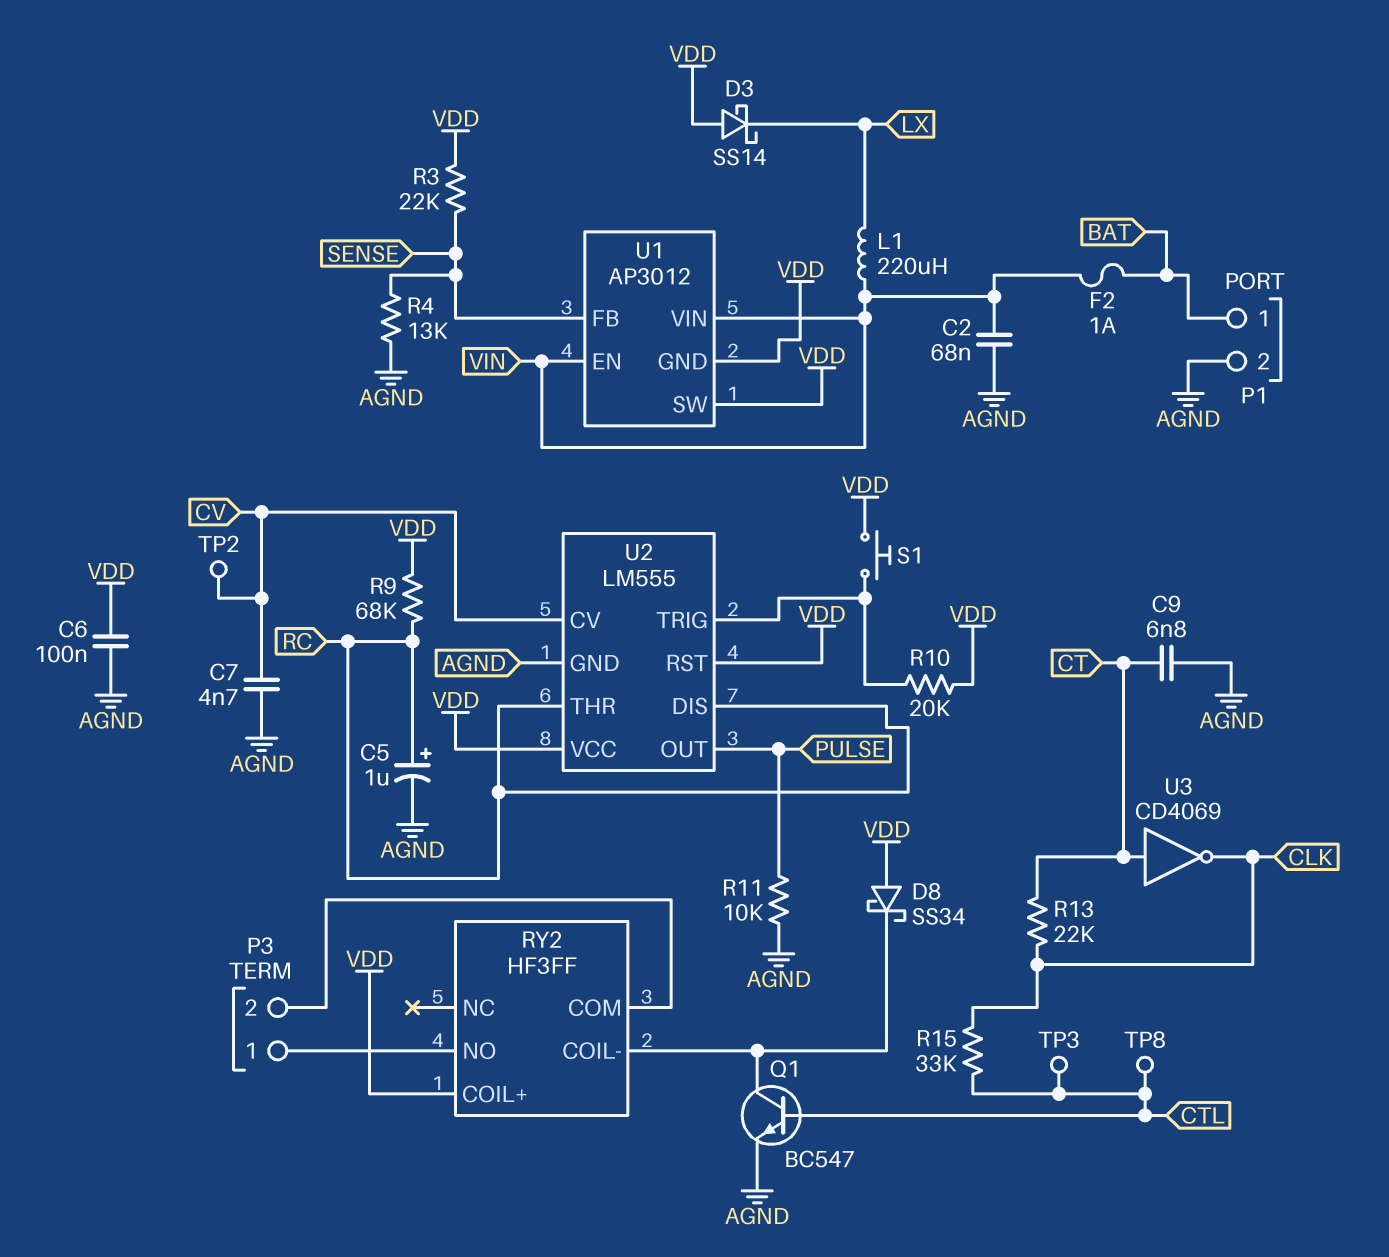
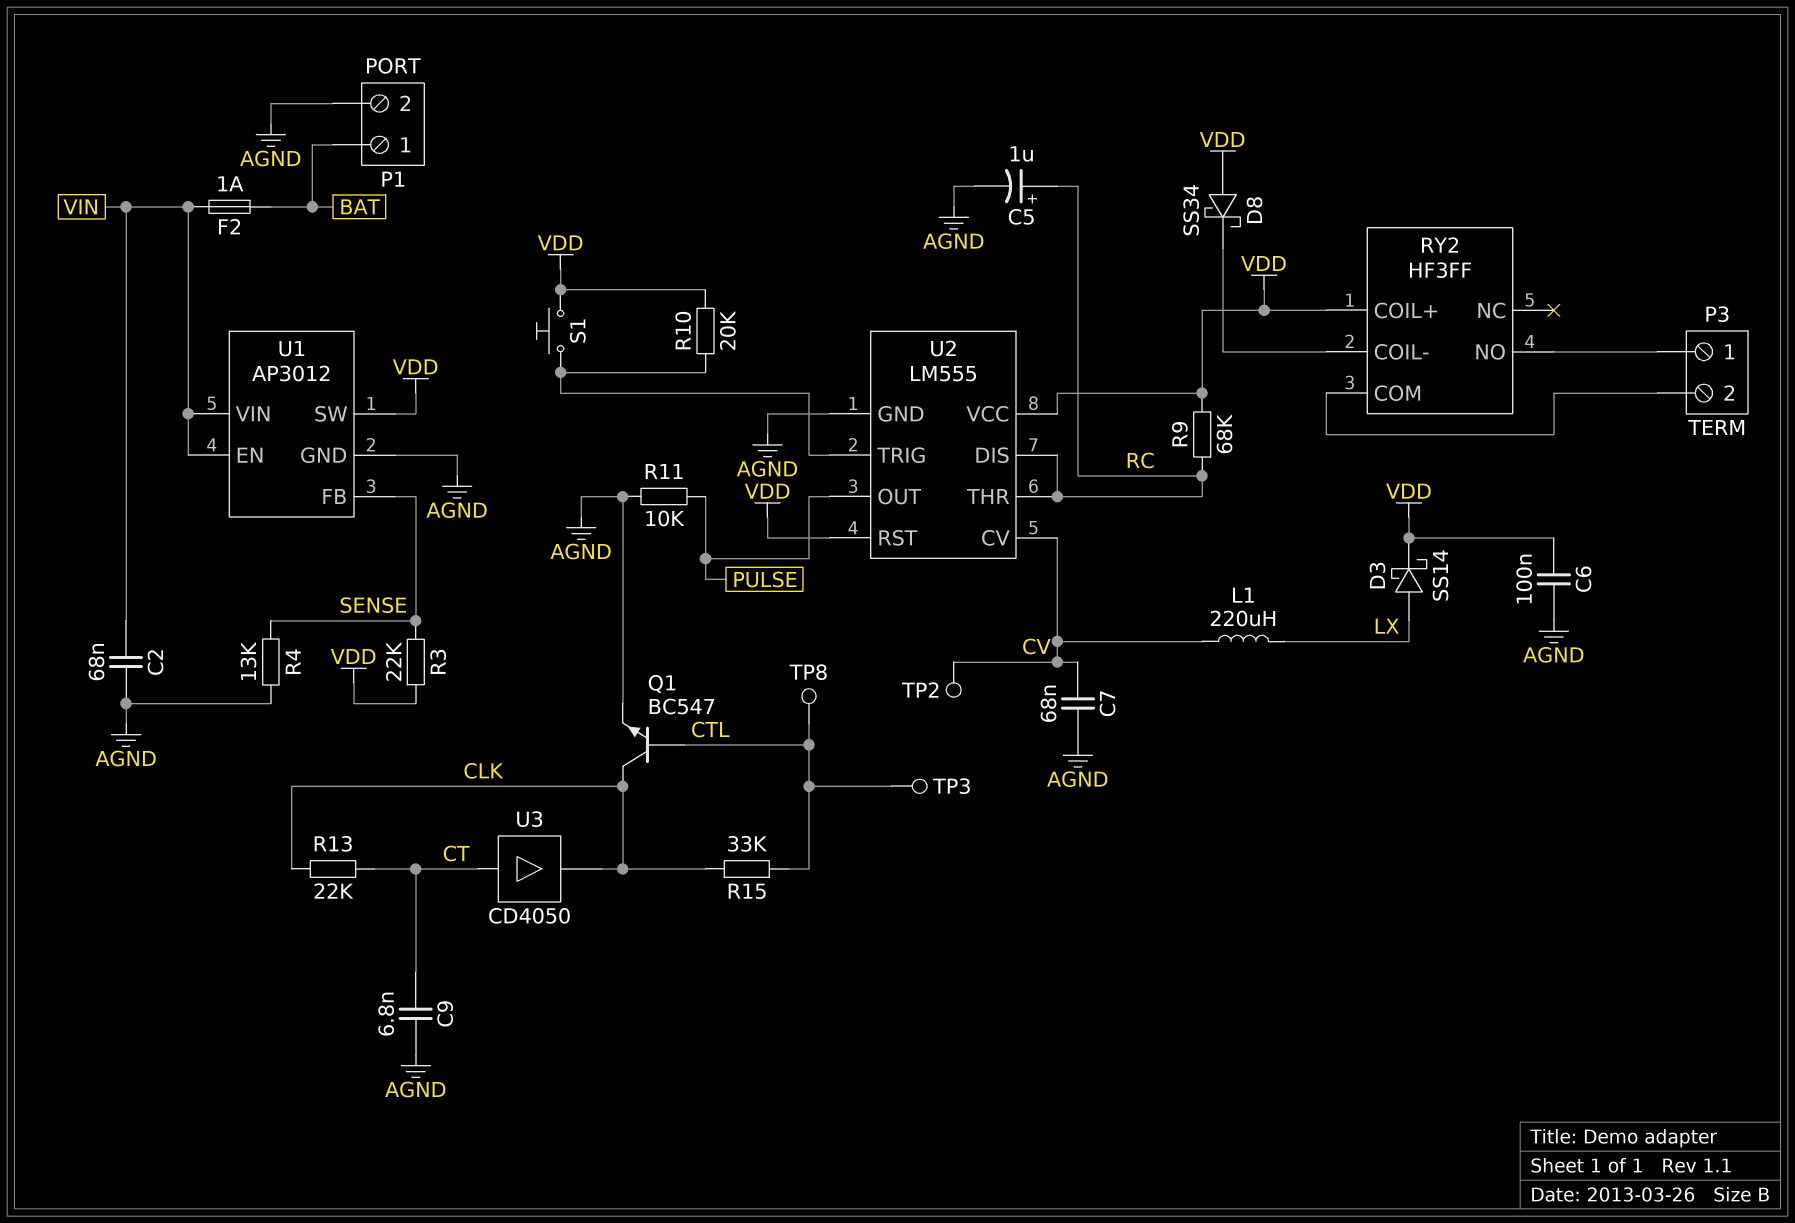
C7: 4.7nF (AGND, CV) -> 68nF (AGND, CV)
D3: schottky SS14 (A VDD, K LX) -> schottky SS14 (A LX, K VDD)
L1: 220uH (LX, VIN) -> 220uH (CV, LX)
Q1: NPN BC547 (B CTL, C RY2/COIL-, E AGND) -> NPN BC547 (B CTL, C CLK, E AGND)
U1 pin GND: VDD -> AGND
U3: NOT CD4069 (in CT, out CLK) -> buffer CD4050 (in CT, out CLK)

